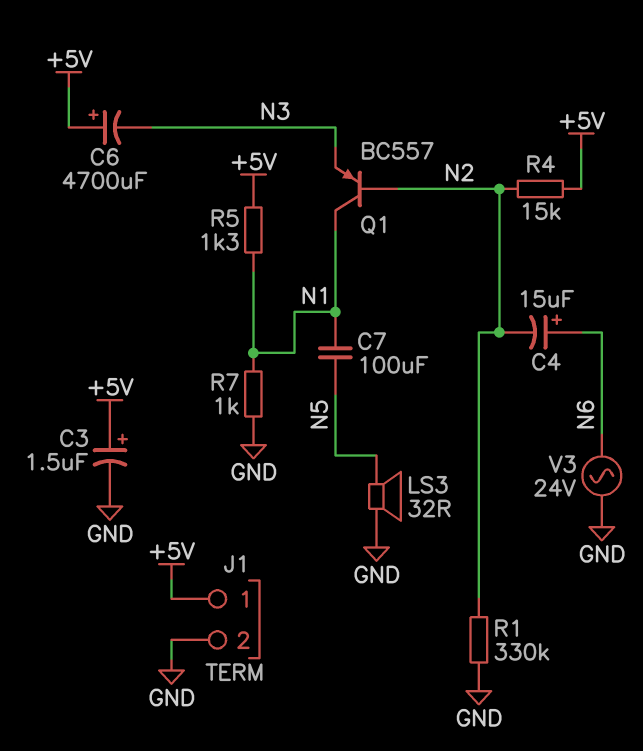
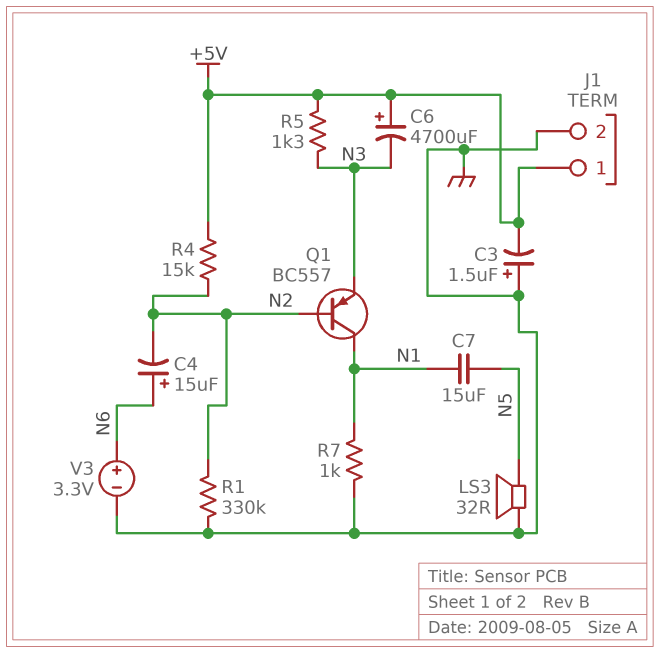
C3: 1.5uF (plus +5V, minus GND) -> 1.5uF (plus GND, minus +5V)
C7: 100uF (N1, N5) -> 15uF (N1, N5)
R5: 1.3k (+5V, N1) -> 1.3k (+5V, N3)
V3: AC 24V (GND, N6) -> 3.3V (plus N6, minus GND)

